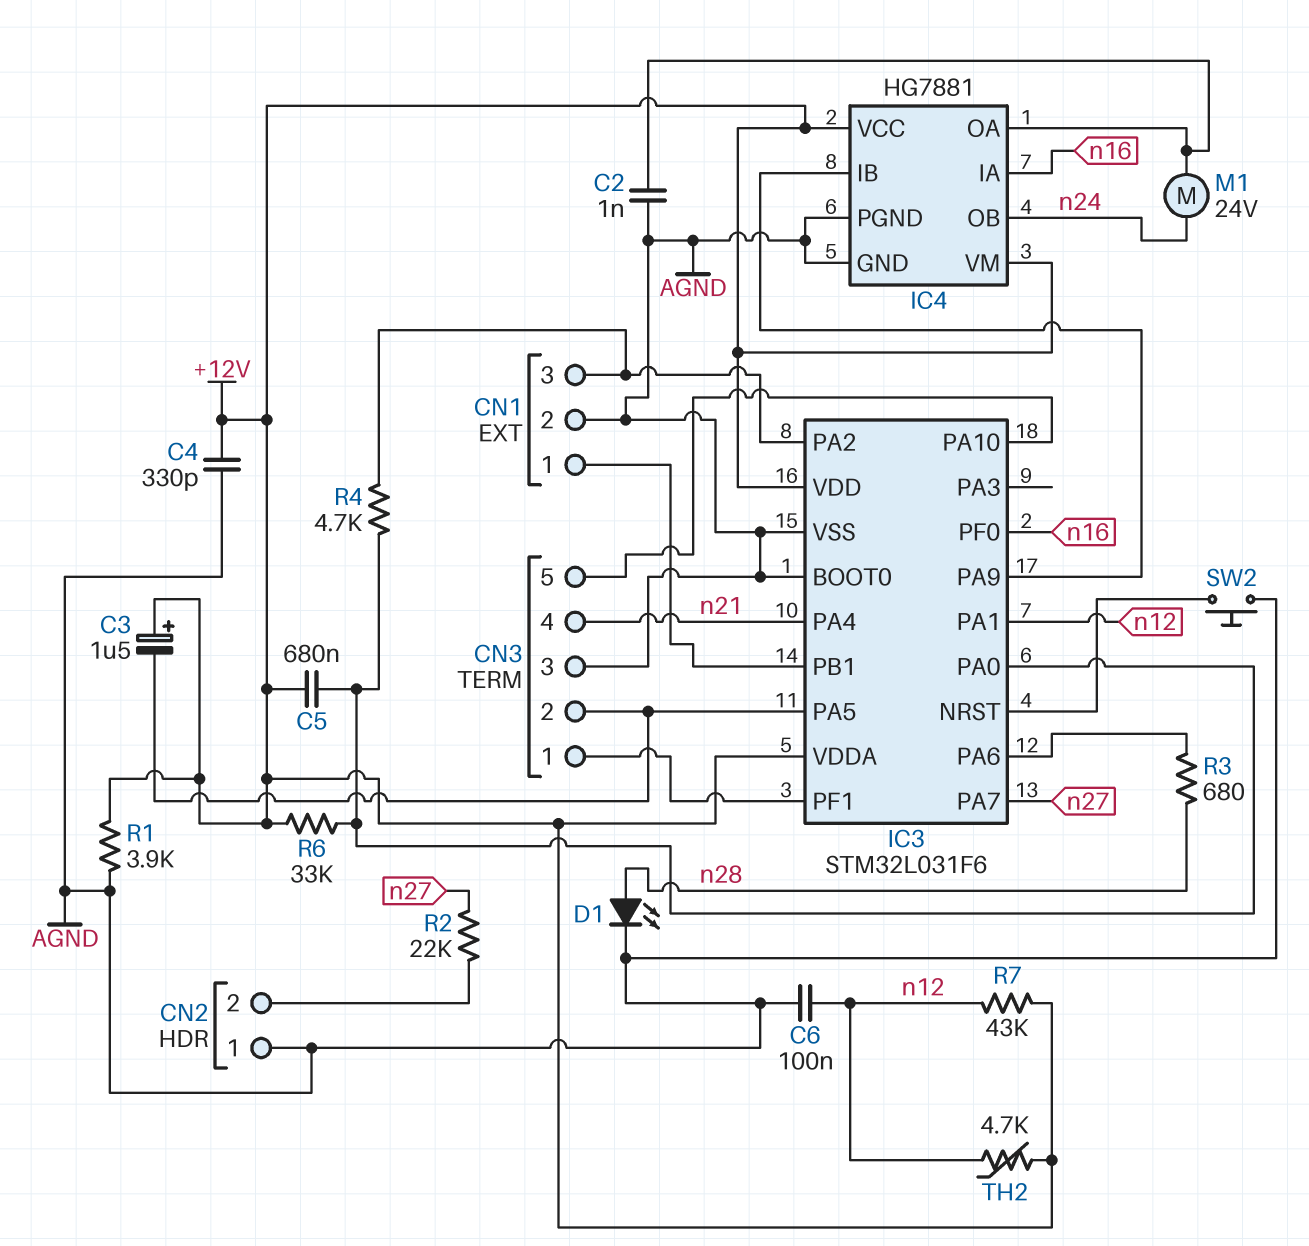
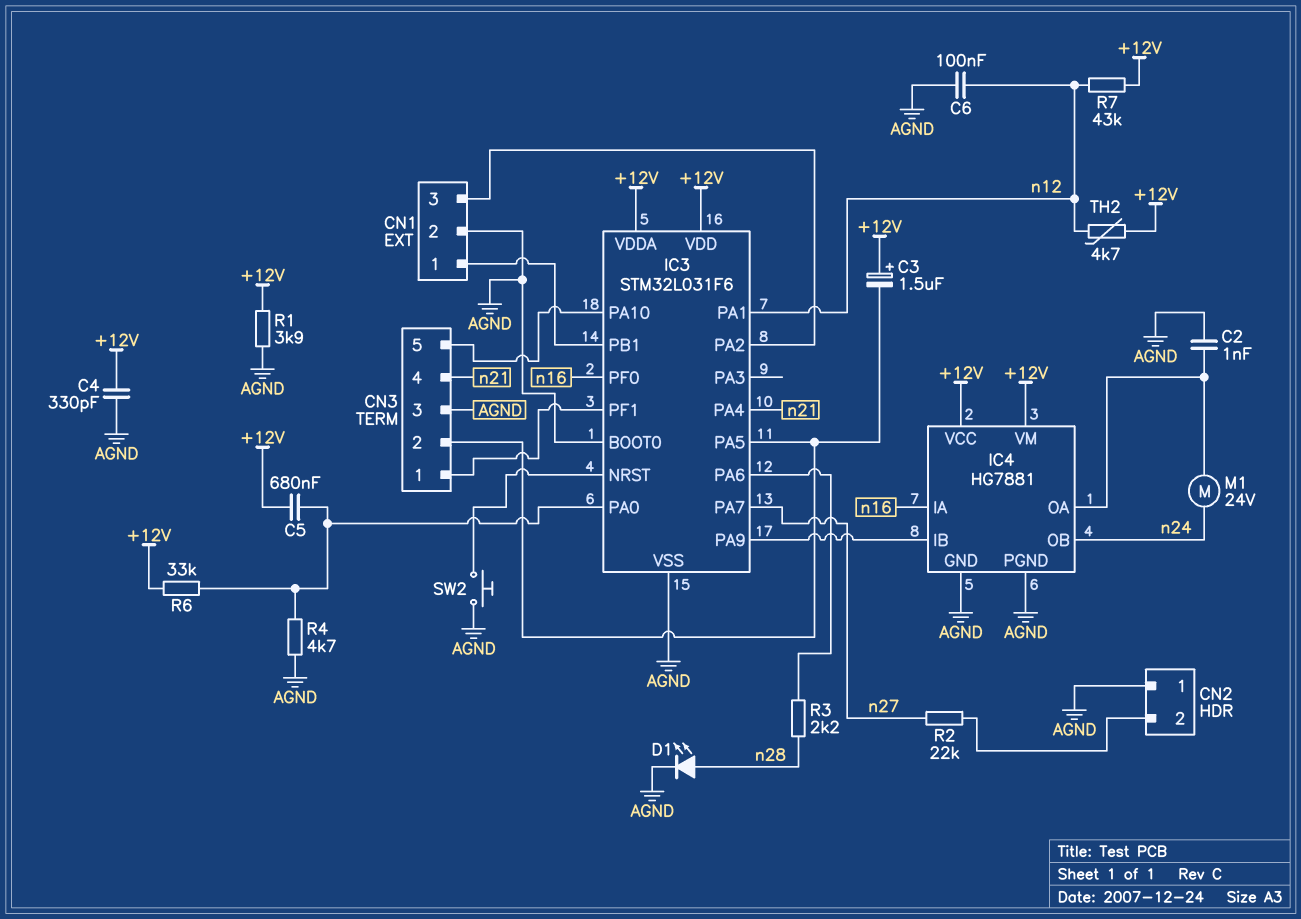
R3: 680 (IC3/PA6, n28) -> 2.2k (IC3/PA6, n28)
R4: 4.7k (CN1/3, IC3/PA0) -> 4.7k (AGND, IC3/PA0)

